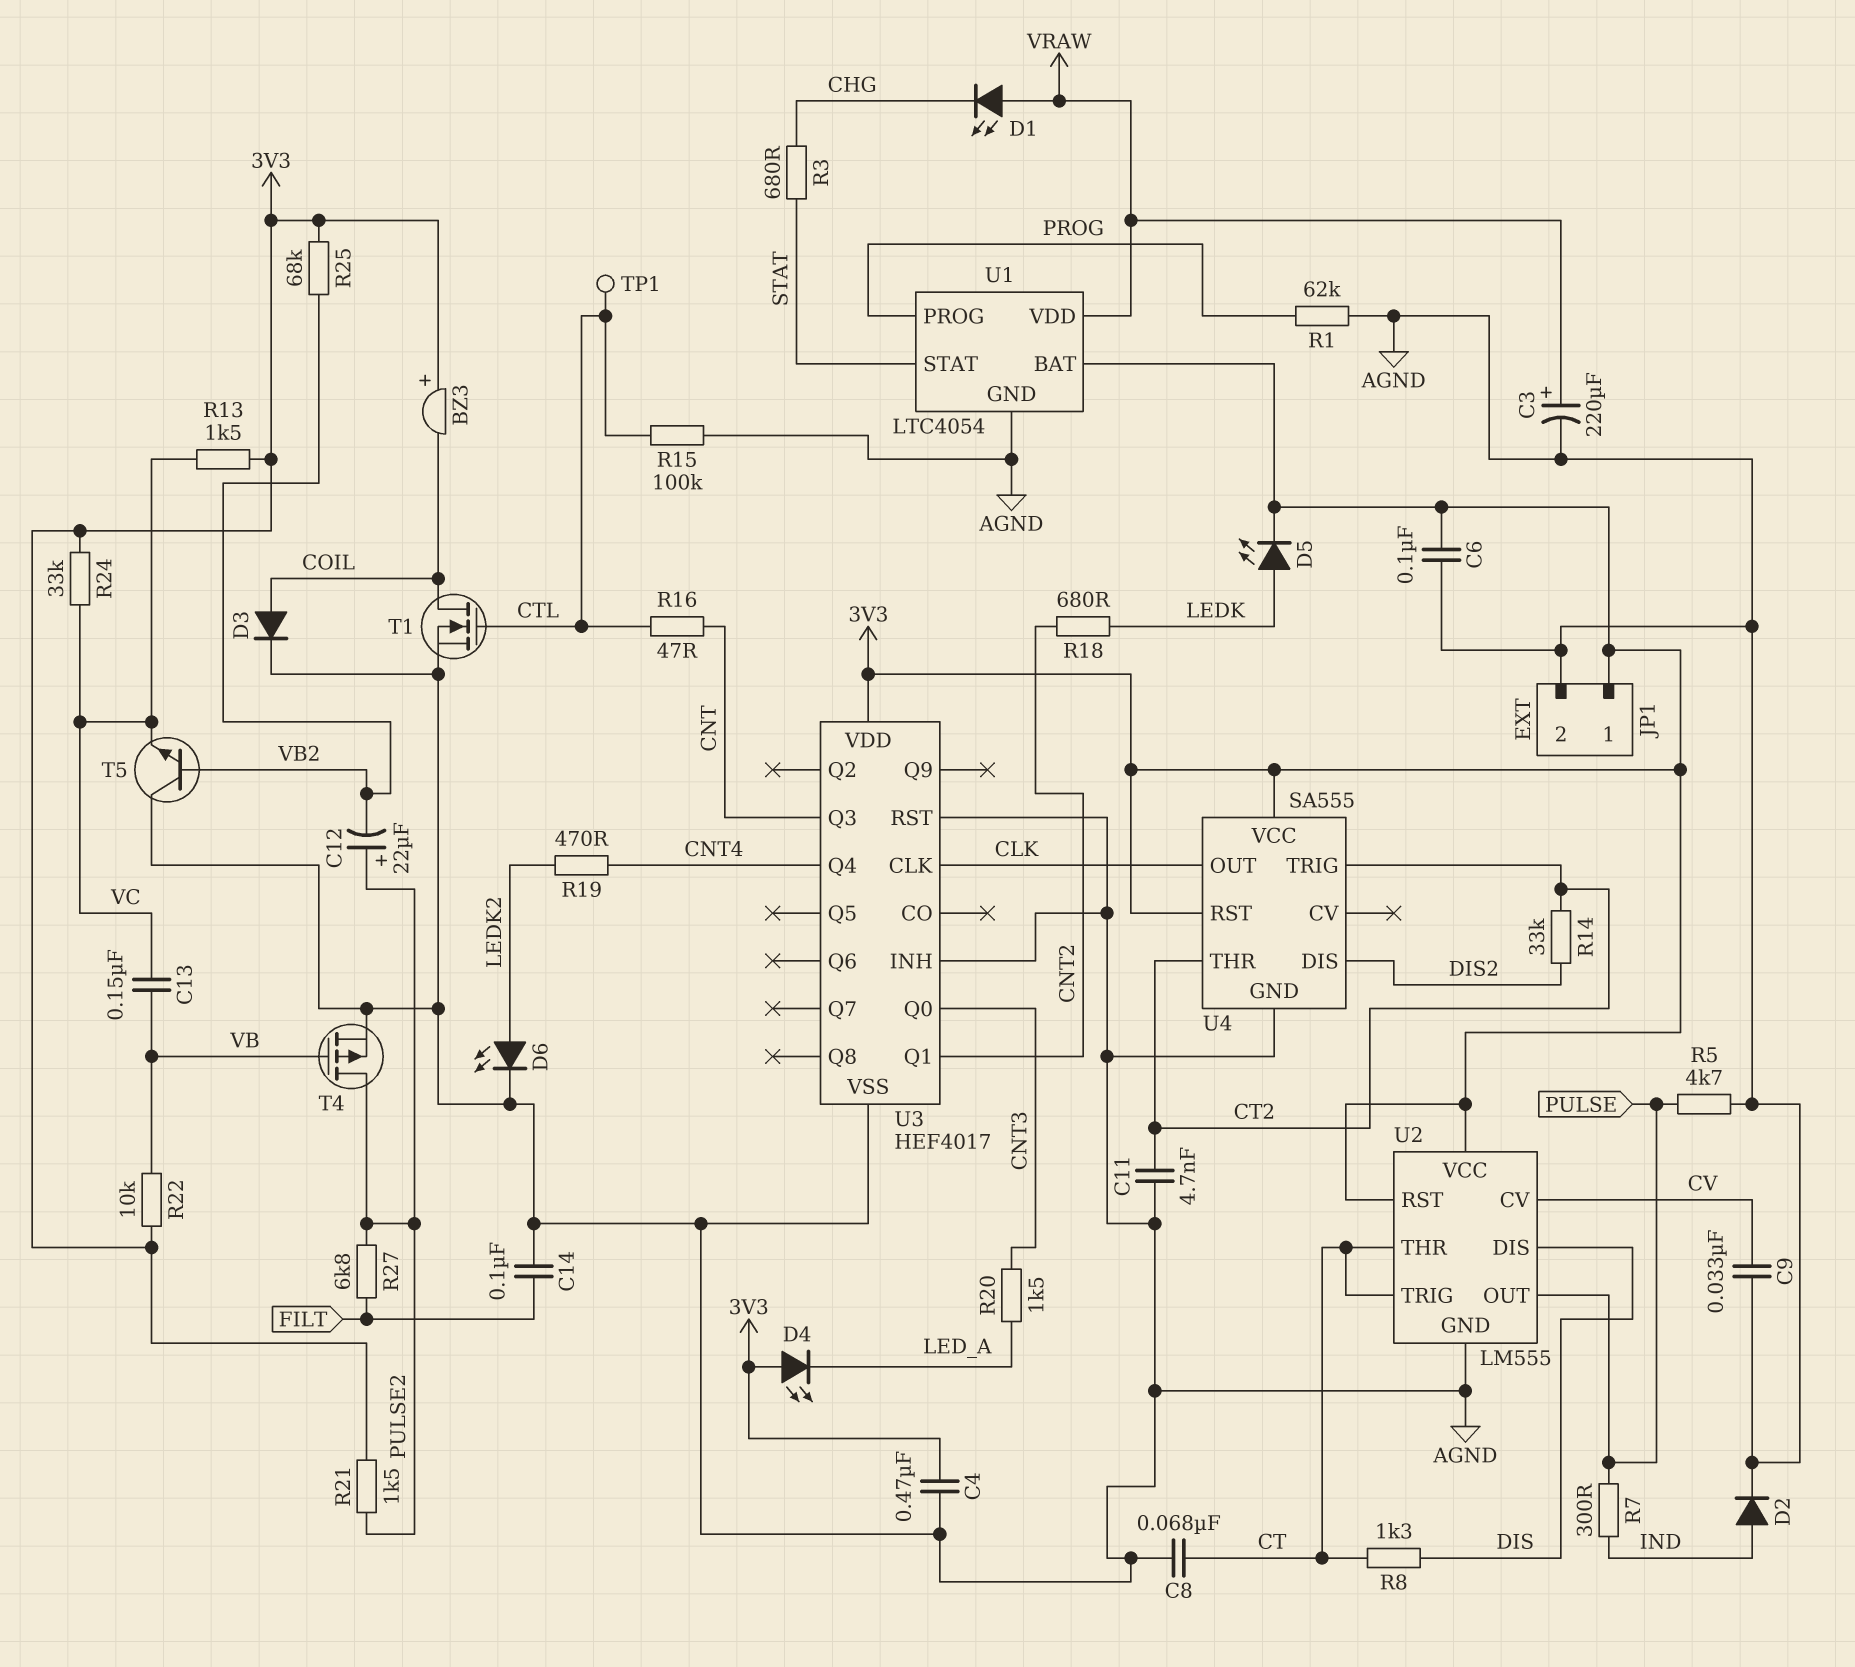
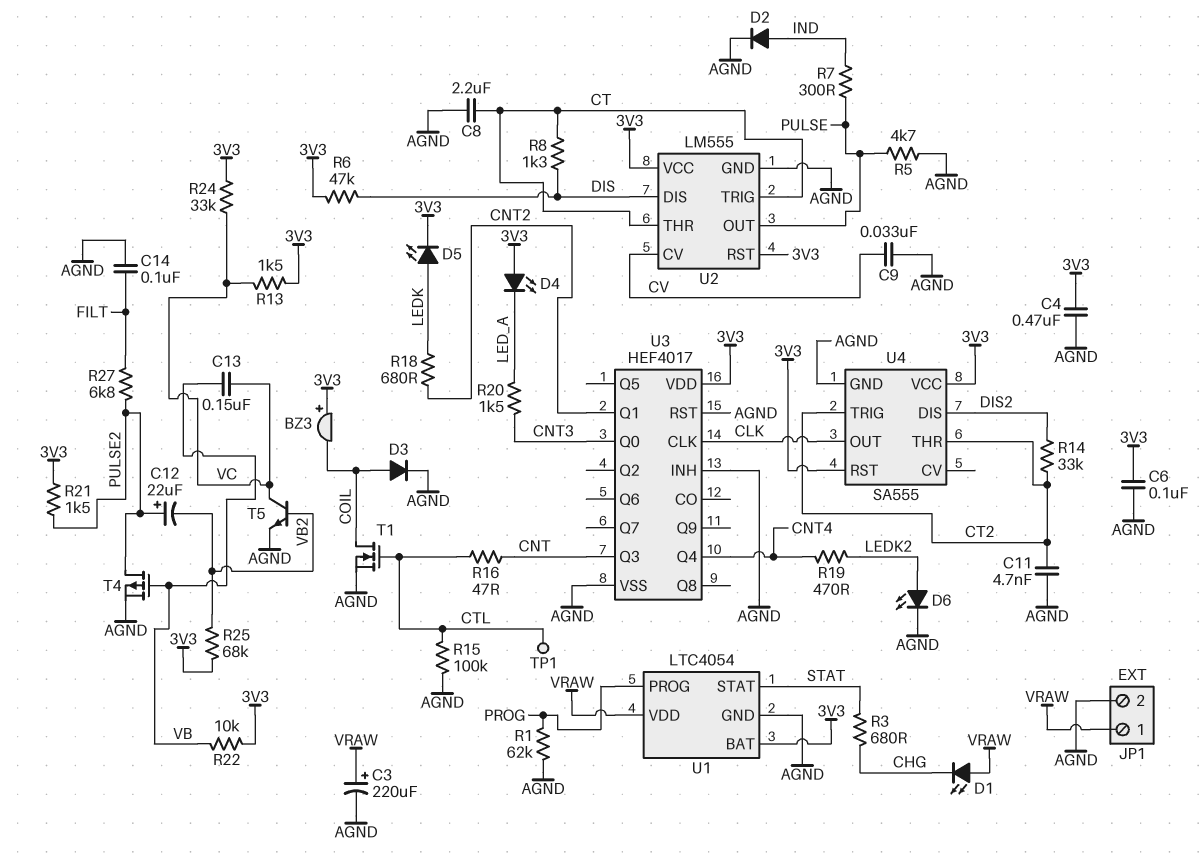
C8: 68nF (AGND, CT) -> 2.2uF (AGND, CT)
JP1 pin 1: 3V3 -> VRAW
R6: none -> 47k (3V3, DIS)
T5: NPN (B VB2, C AGND, E VC) -> NPN (B VB2, C VC, E AGND)

